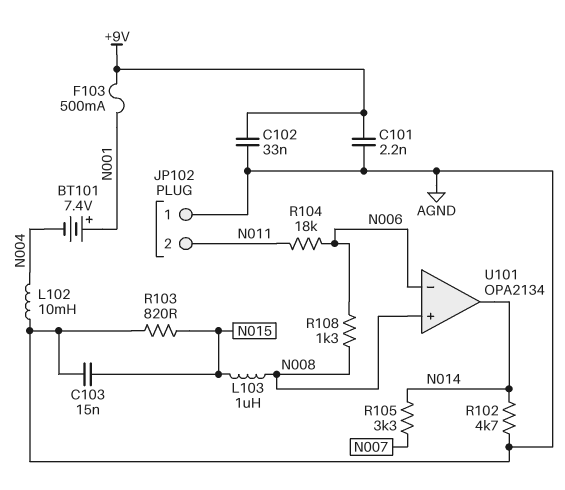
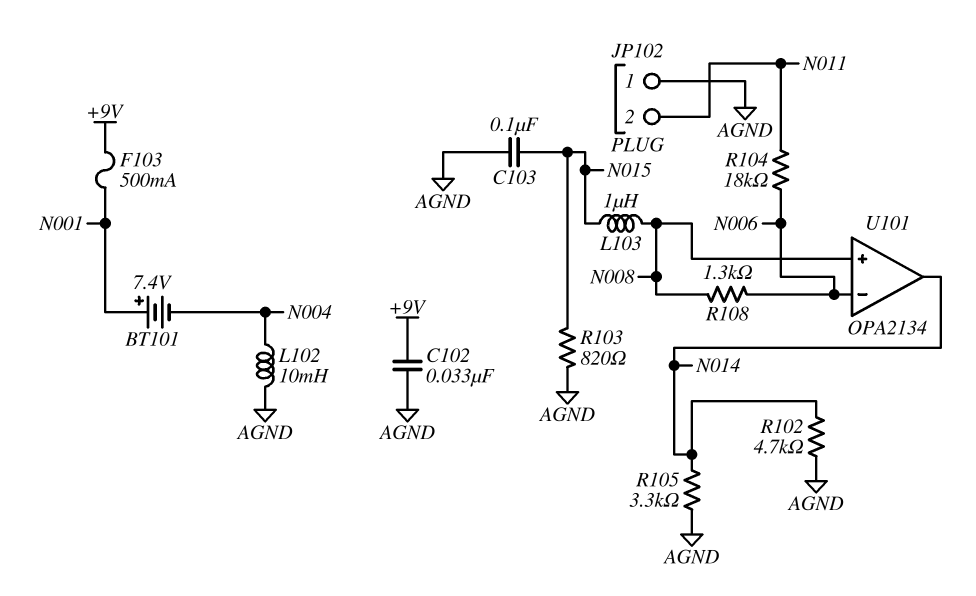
C101: 2.2nF (+9V, AGND) -> none
C103: 15nF (AGND, N015) -> 100nF (AGND, N015)
R105: 3.3k (N007, N014) -> 3.3k (AGND, N014)

